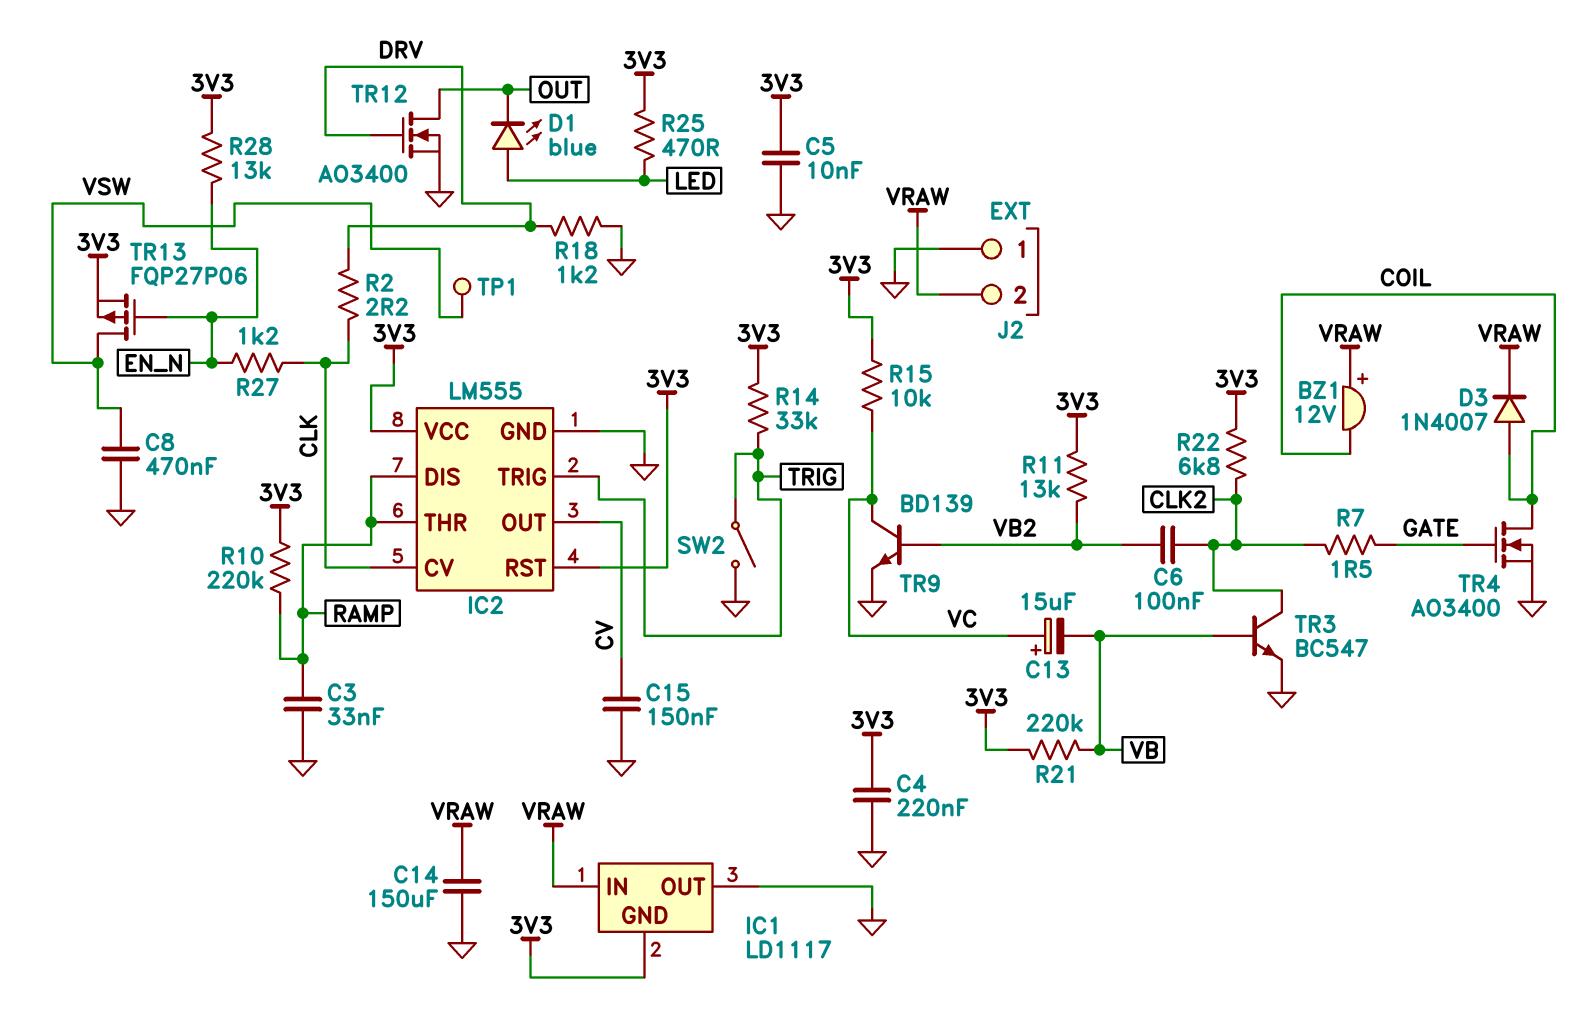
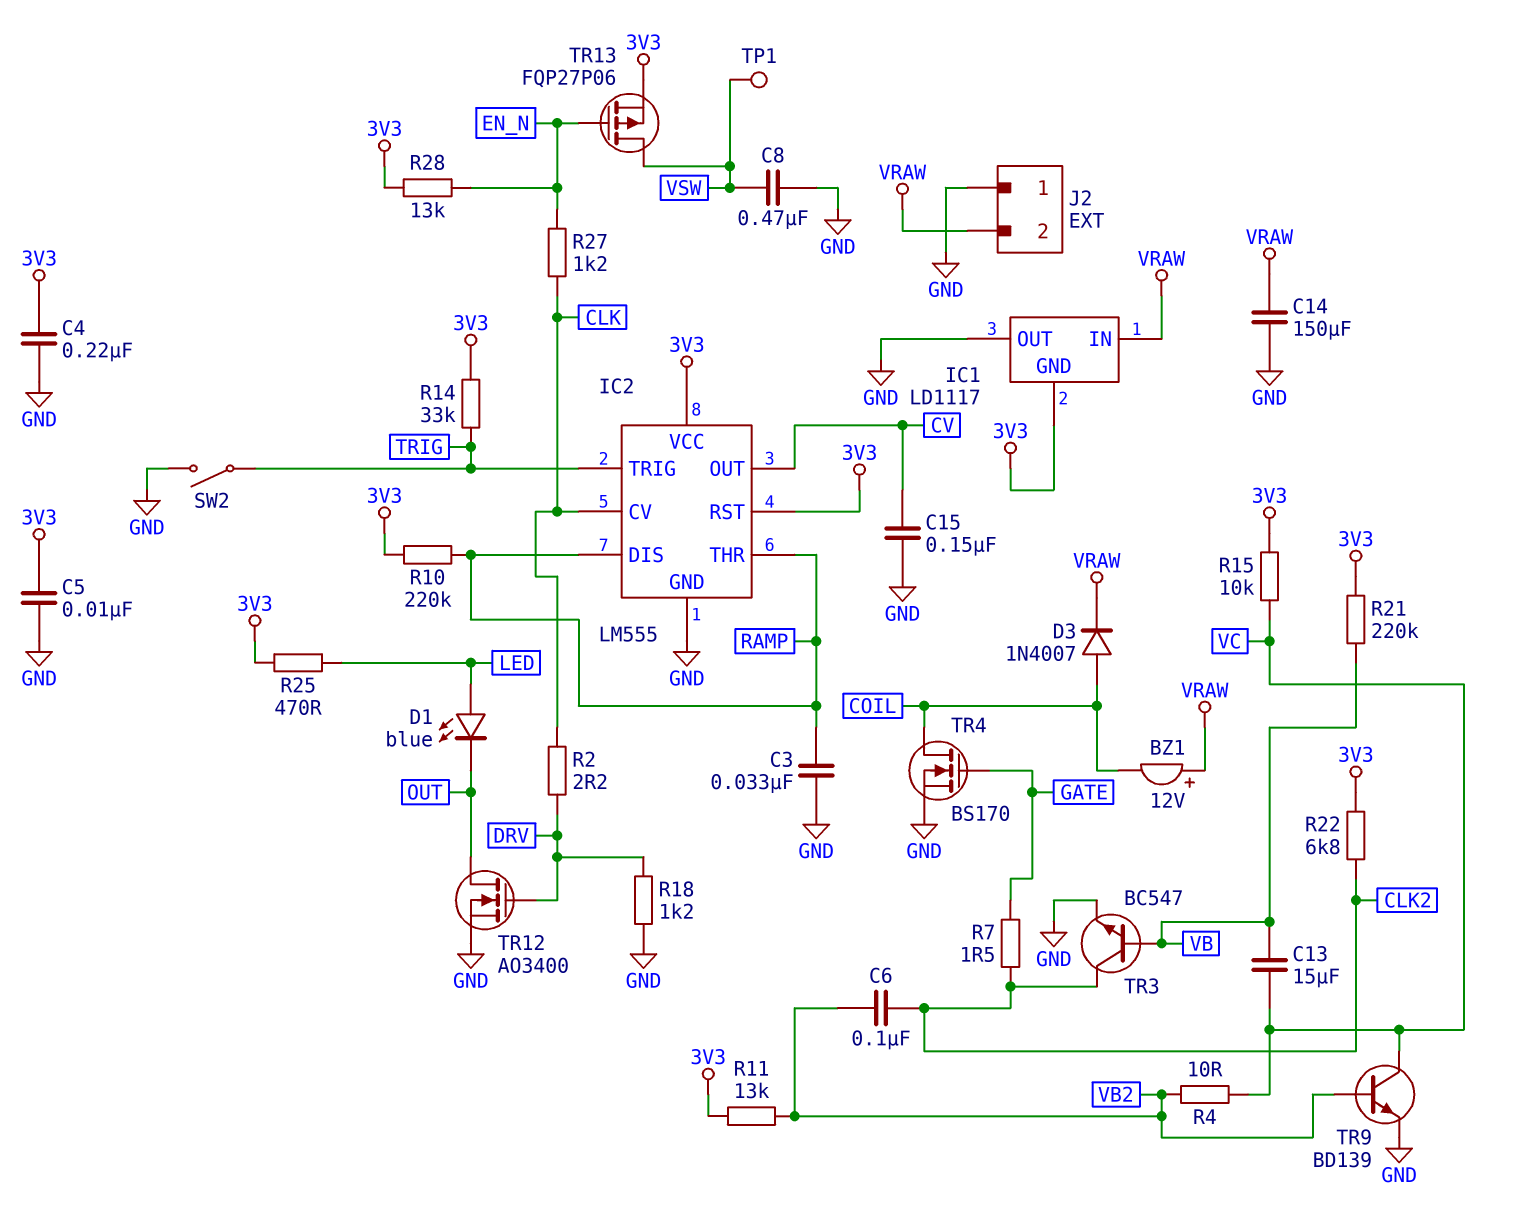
C13: 15uF (plus VC, minus VB) -> 15uF (VB, VC)
R4: none -> 10 (VB2, VC)
TR4: NMOS AO3400 (G GATE, D COIL, S GND) -> NMOS BS170 (G GATE, D COIL, S GND)

